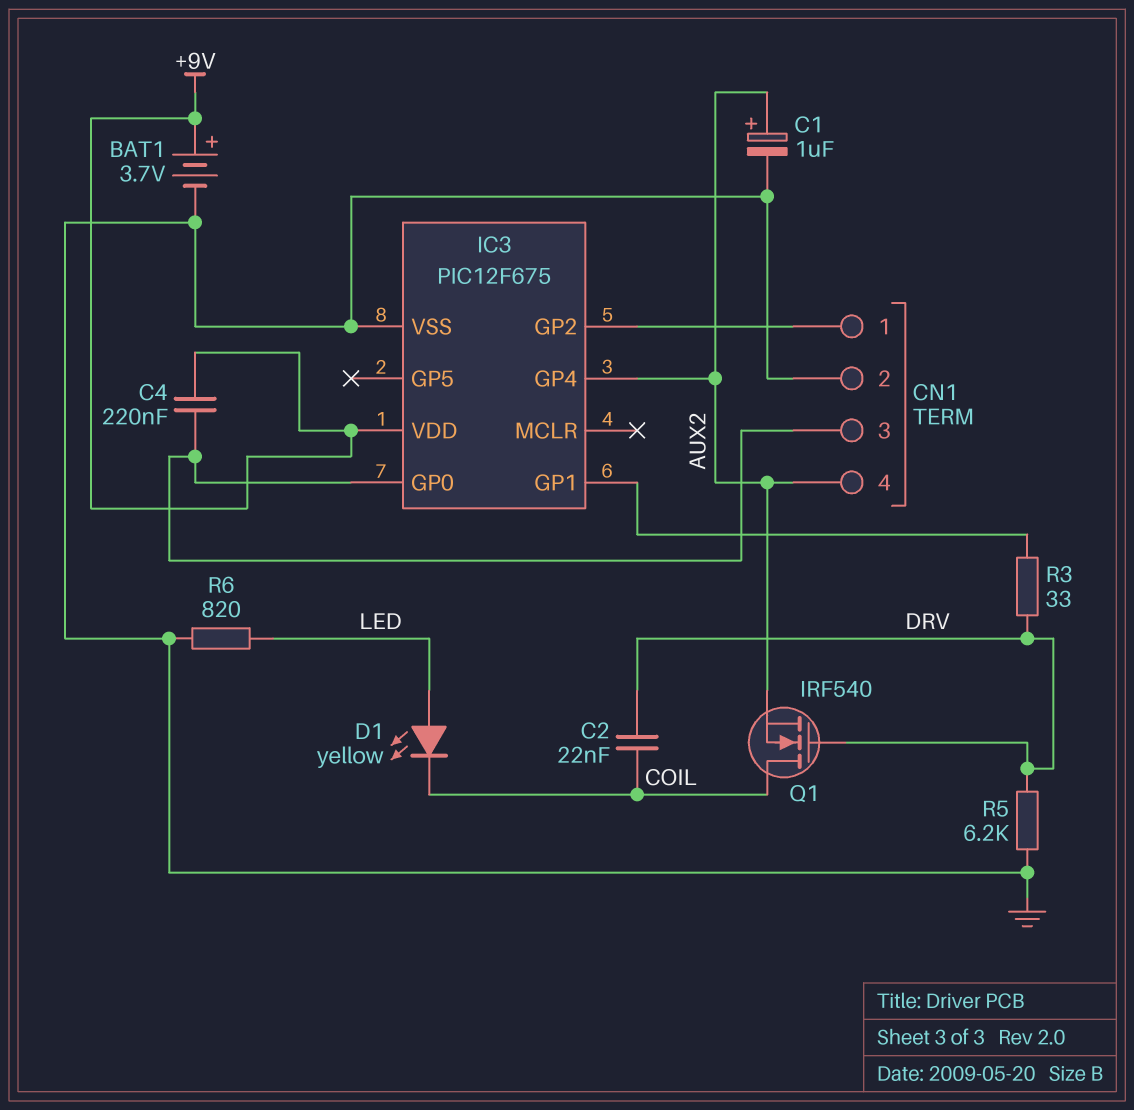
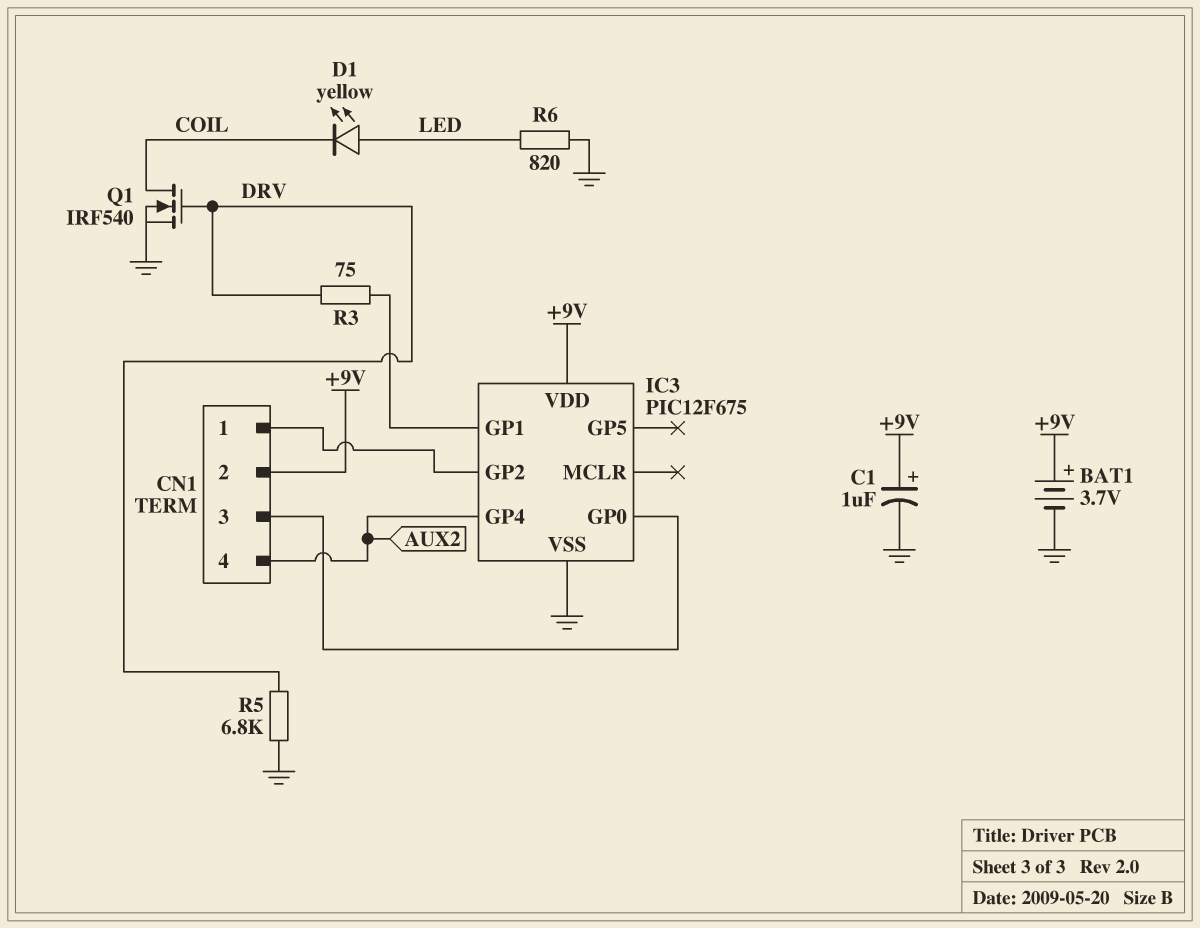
C1: 1uF (plus AUX2, minus GND) -> 1uF (plus +9V, minus GND)
C2: 22nF (COIL, DRV) -> none
C4: 220nF (+9V, CN1/3) -> none
CN1 pin 2: GND -> +9V
Q1: NMOS IRF540 (G DRV, D COIL, S AUX2) -> NMOS IRF540 (G DRV, D COIL, S GND)
R3: 33 (DRV, IC3/GP1) -> 75 (DRV, IC3/GP1)
R5: 6.2k (DRV, GND) -> 6.8k (DRV, GND)

